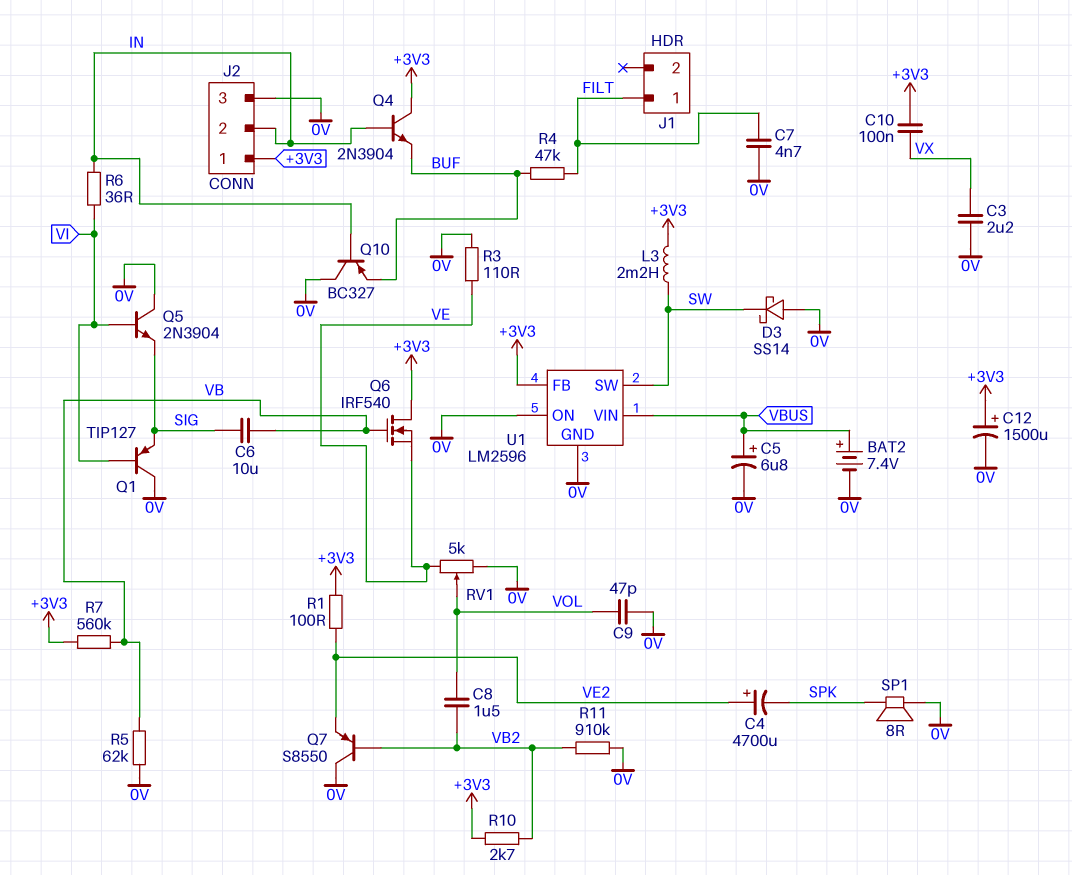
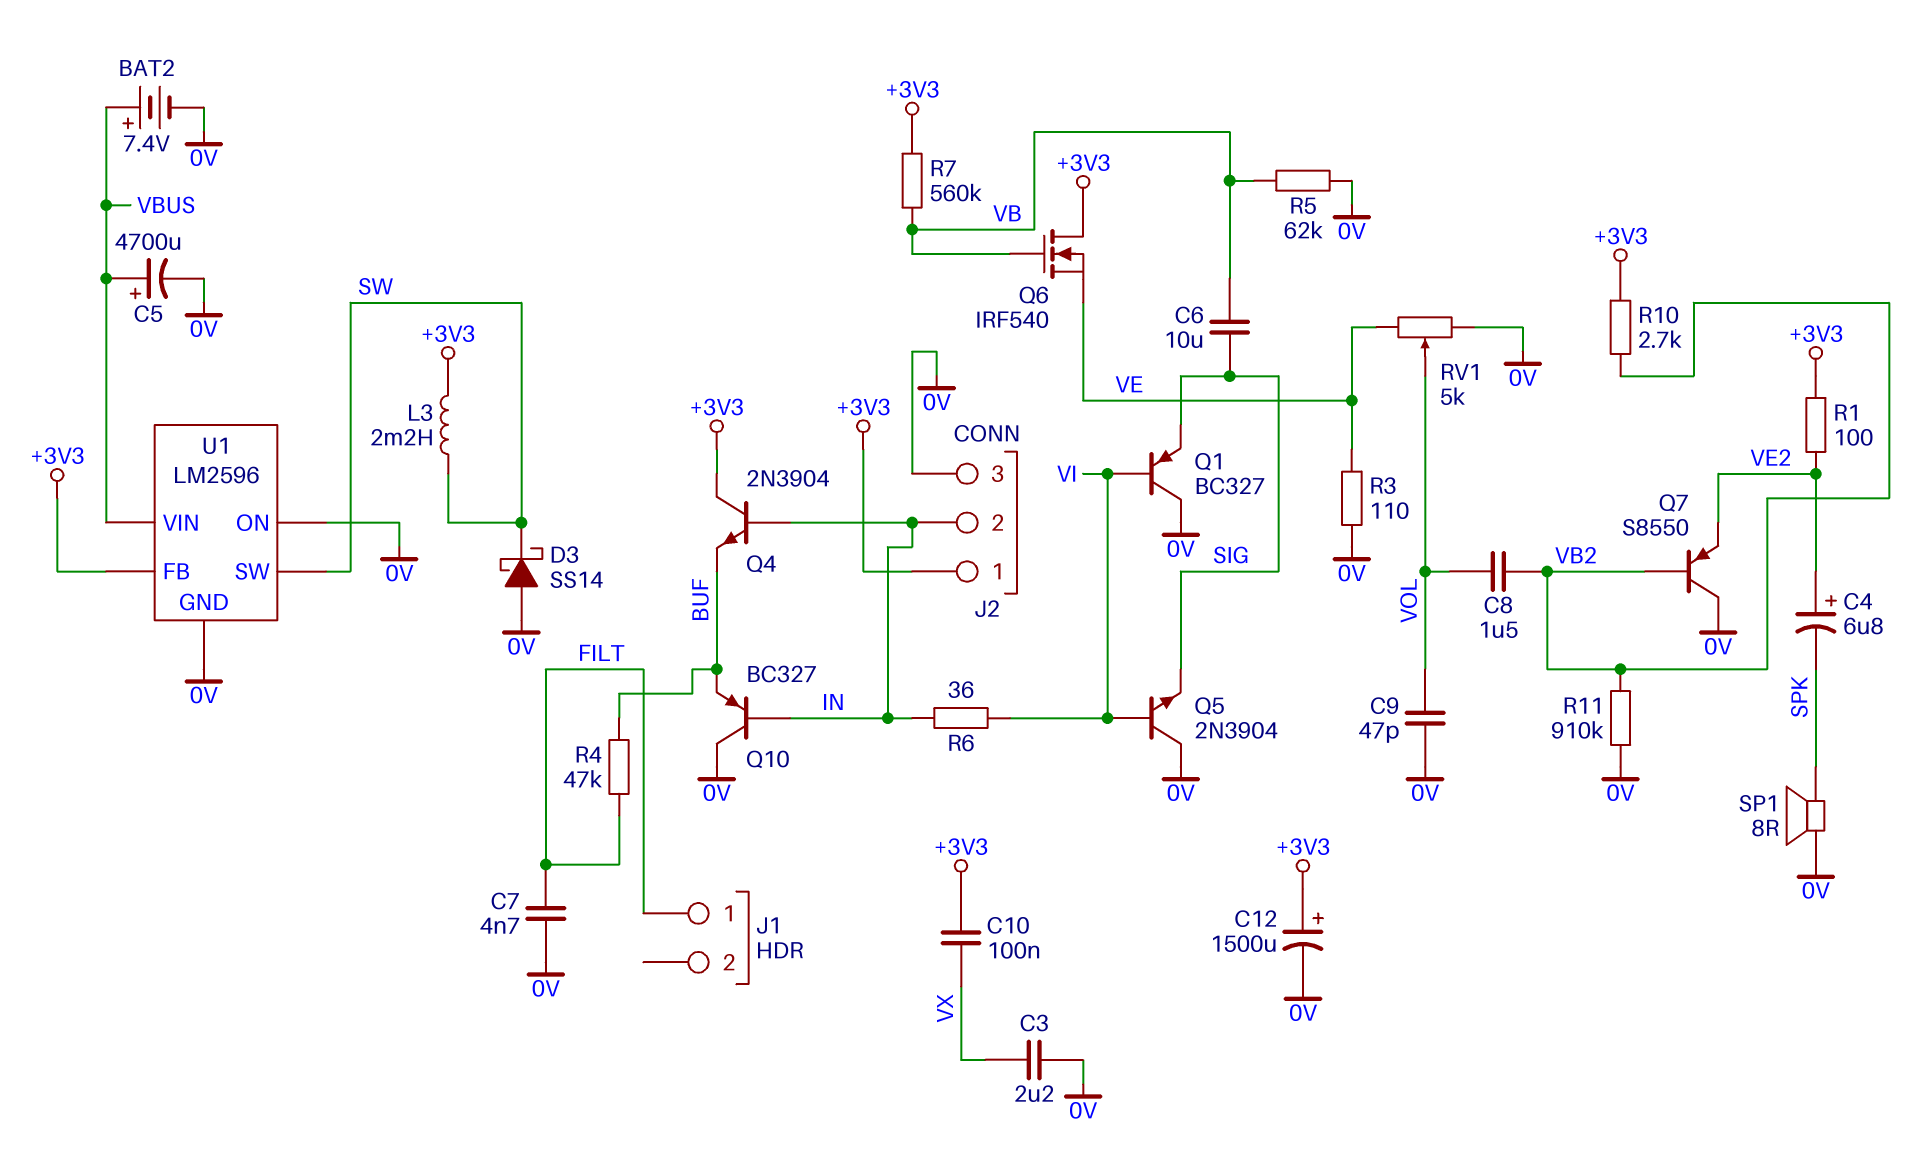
C4: 4700uF (plus VE2, minus SPK) -> 6.8uF (plus VE2, minus SPK)
C5: 6.8uF (plus VBUS, minus 0V) -> 4700uF (plus VBUS, minus 0V)
Q1: PNP TIP127 (B VI, C 0V, E SIG) -> PNP BC327 (B VI, C 0V, E SIG)

